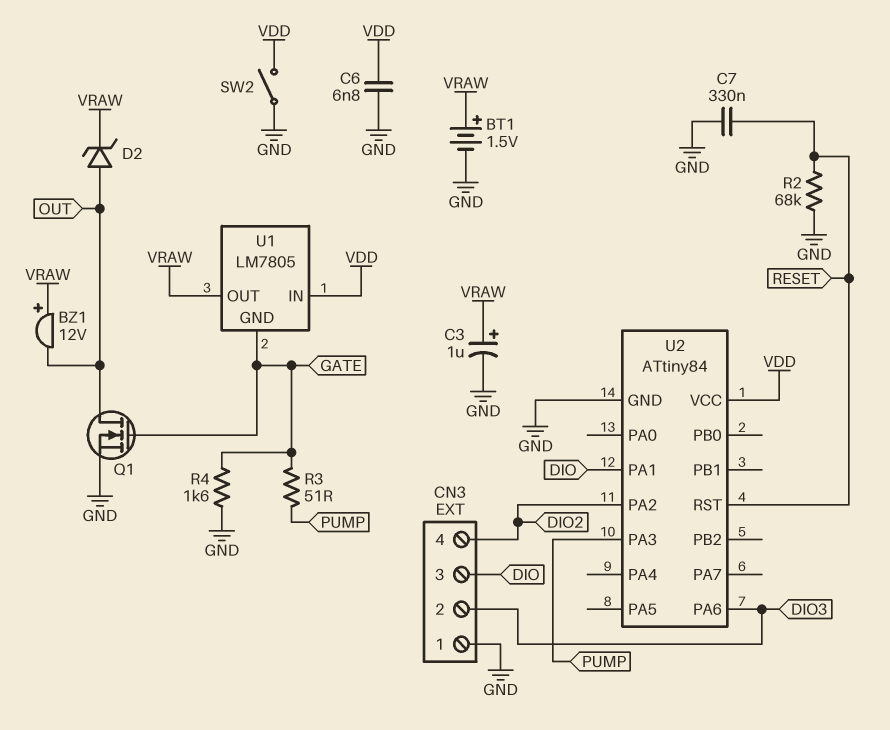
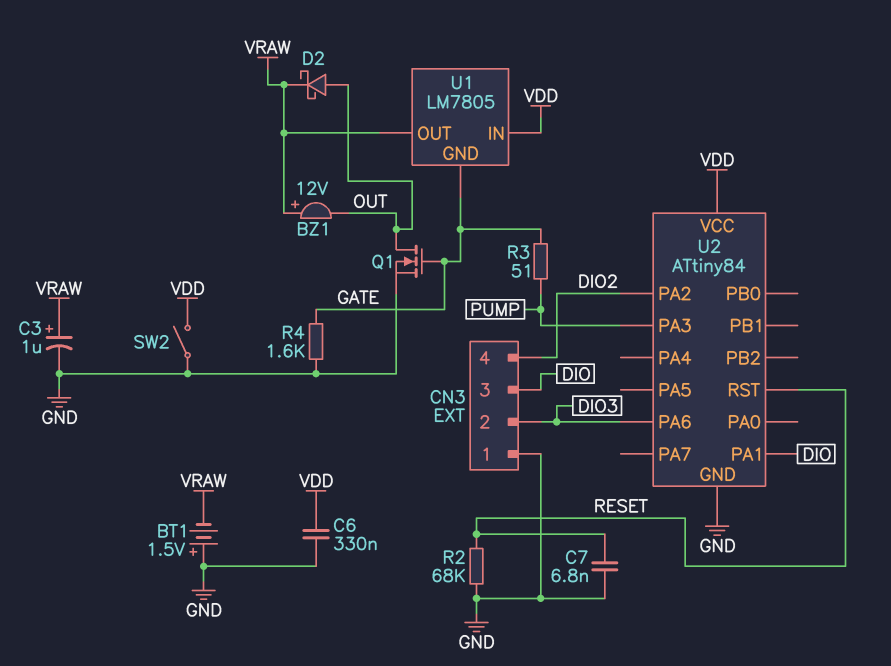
BT1: 1.5V (plus VRAW, minus GND) -> 1.5V (plus GND, minus VRAW)
C6: 6.8nF (GND, VDD) -> 330nF (GND, VDD)
C7: 330nF (GND, RESET) -> 6.8nF (GND, RESET)
D2: zener (A OUT, K VRAW) -> schottky (A OUT, K VRAW)

